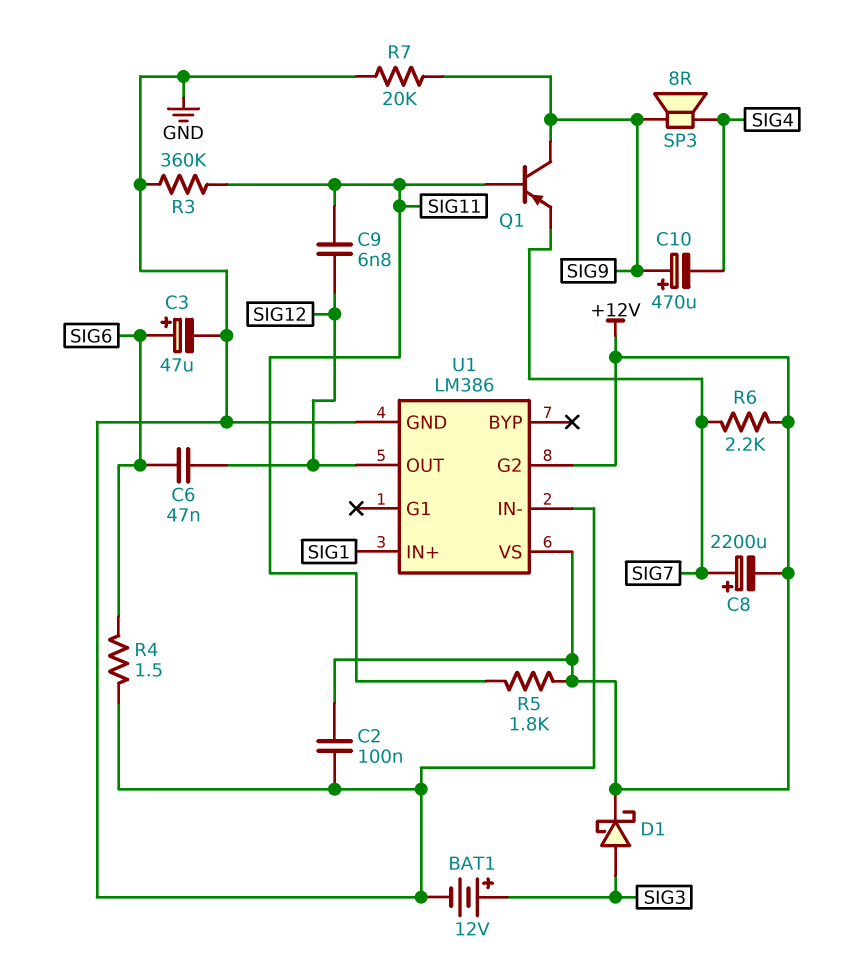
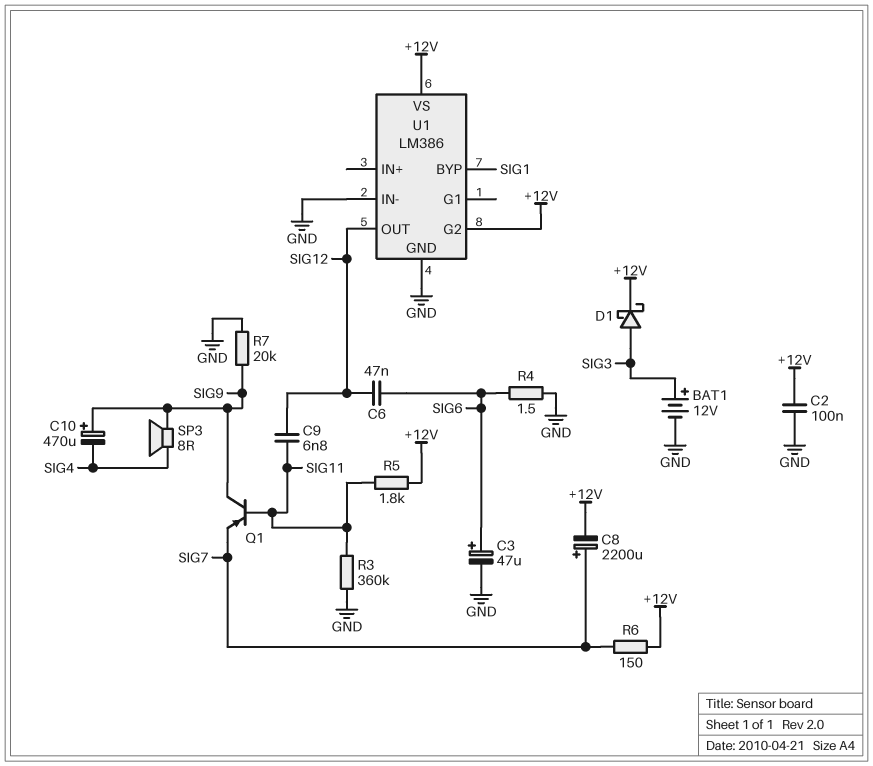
R6: 2.2k (+12V, SIG7) -> 150 (+12V, SIG7)
U1 pin BYP: none -> SIG1
U1 pin IN+: SIG1 -> none

